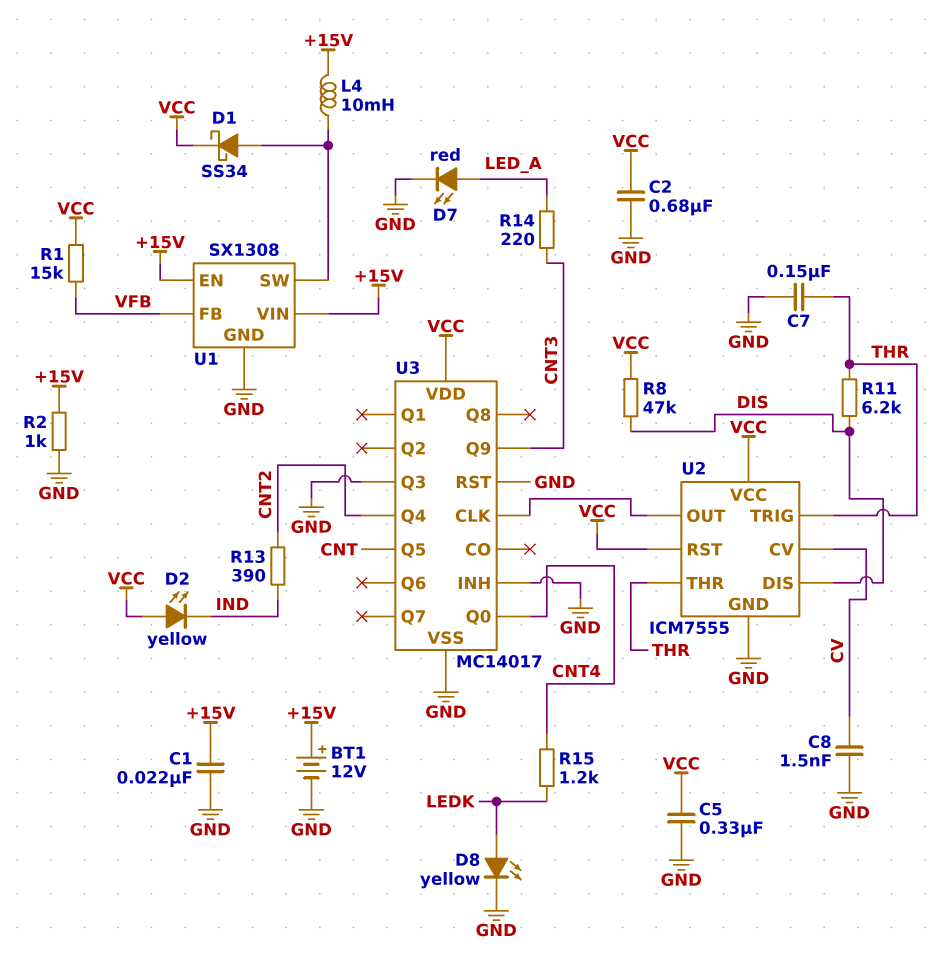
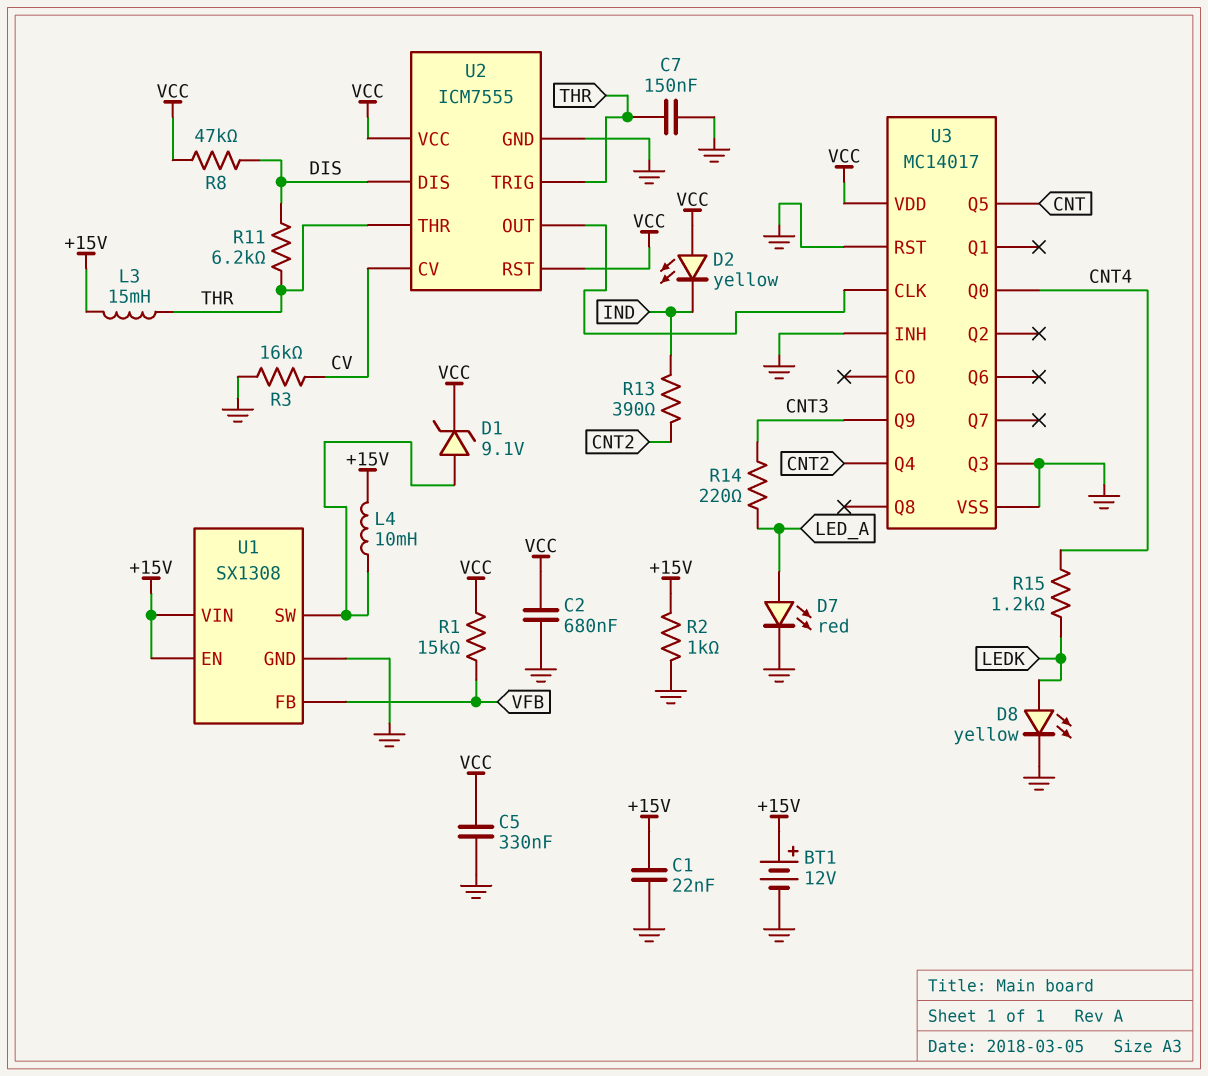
C8: 1.5nF (CV, GND) -> none
D1: schottky SS34 (A U1/SW, K VCC) -> zener 9.1V (A U1/SW, K VCC)
L3: none -> 15mH (+15V, THR)
R3: none -> 16k (CV, GND)

